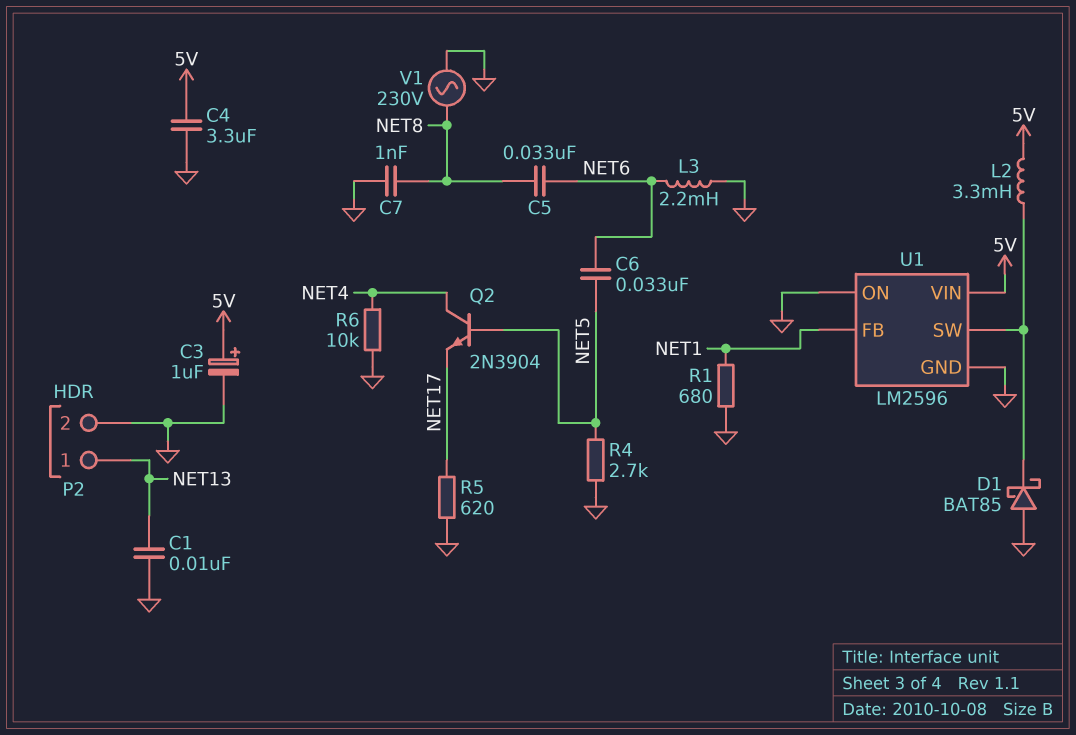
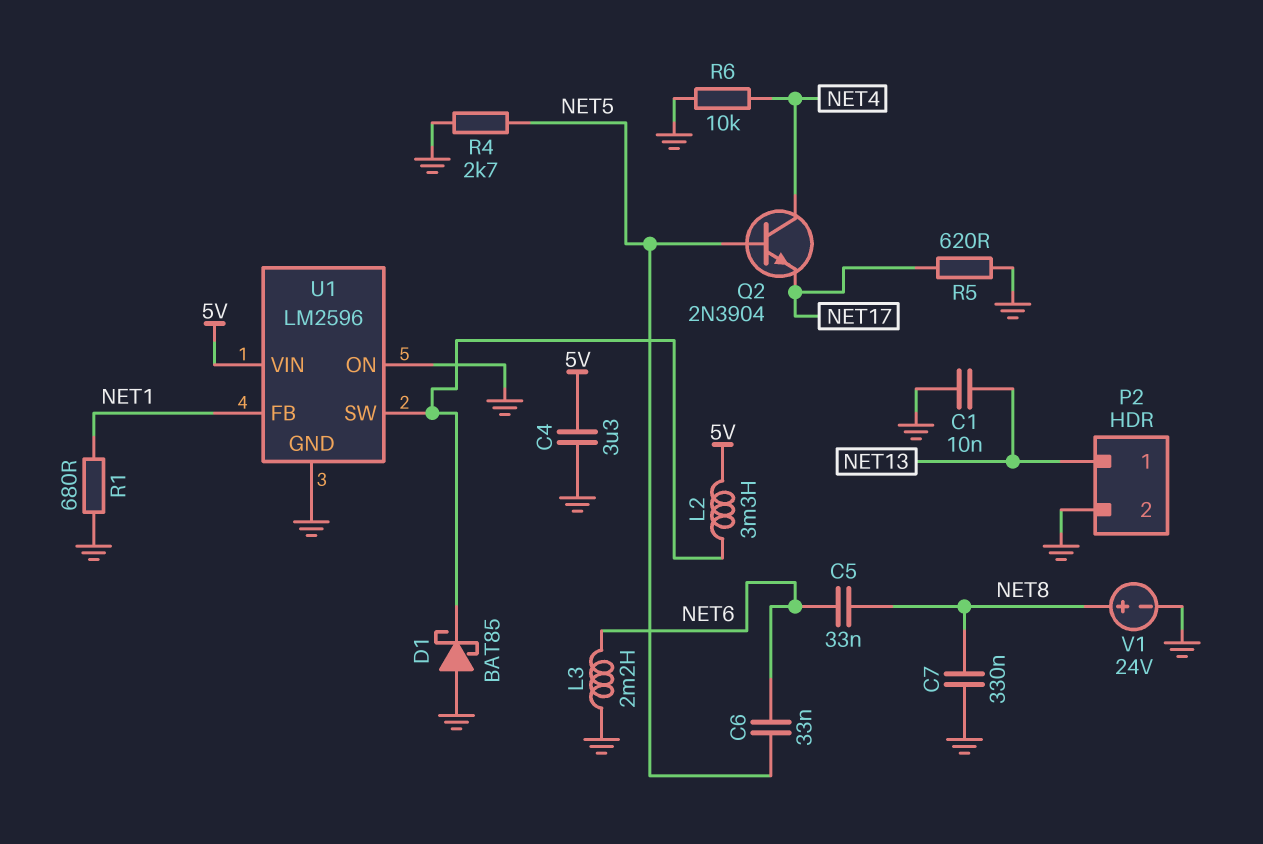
C3: 1uF (plus 5V, minus GND) -> none
C7: 1nF (GND, NET8) -> 330nF (GND, NET8)
V1: AC 230V (GND, NET8) -> 24V (plus NET8, minus GND)

